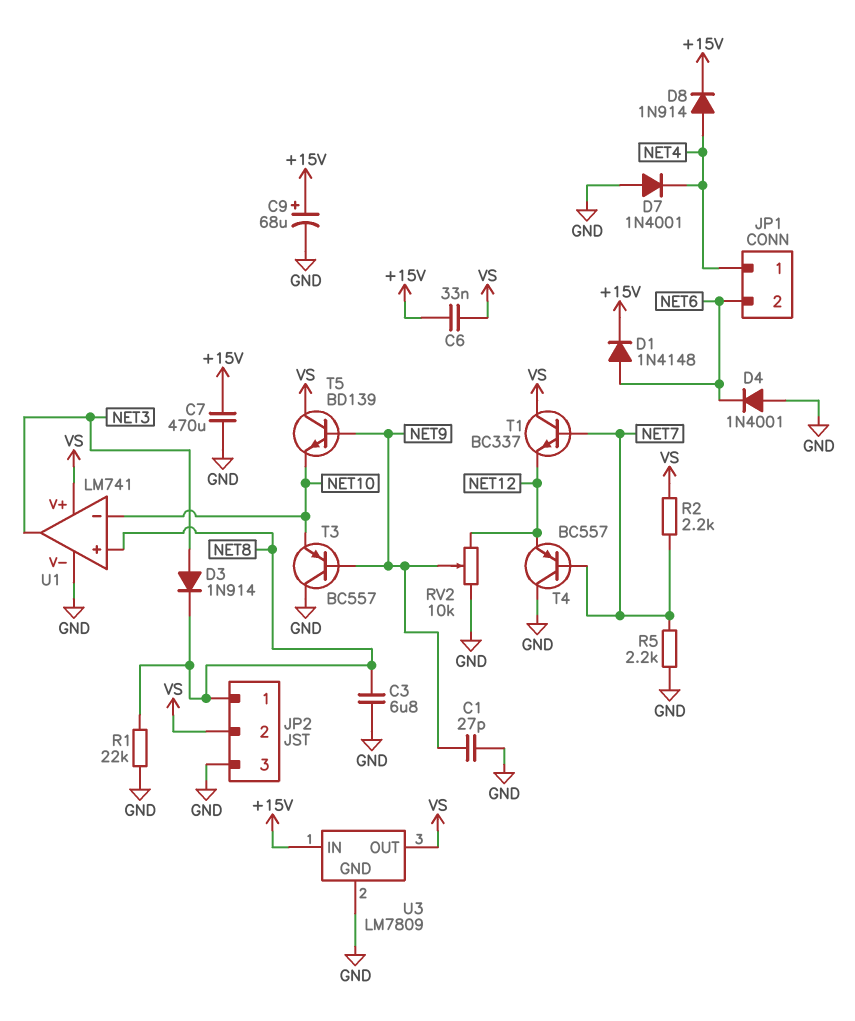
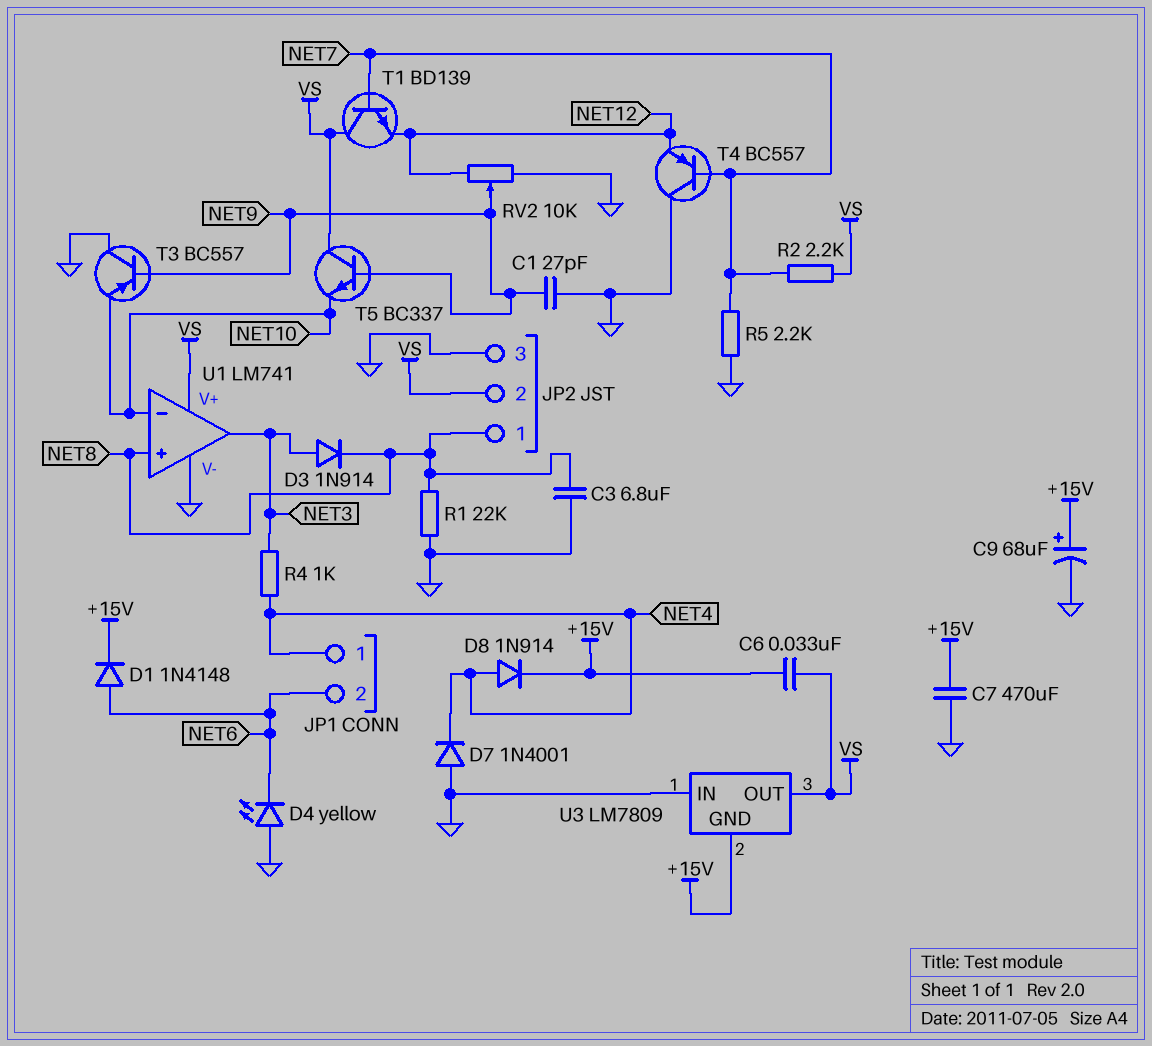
D4: diode 1N4001 (A GND, K NET6) -> LED yellow (A GND, K NET6)
R4: none -> 1k (NET3, NET4)
T1: NPN BC337 (B NET7, C VS, E NET12) -> NPN BD139 (B NET7, C VS, E NET12)
T5: NPN BD139 (B NET9, C VS, E NET10) -> NPN BC337 (B NET9, C VS, E NET10)
U3 pin GND: GND -> +15V
U3 pin IN: +15V -> GND

